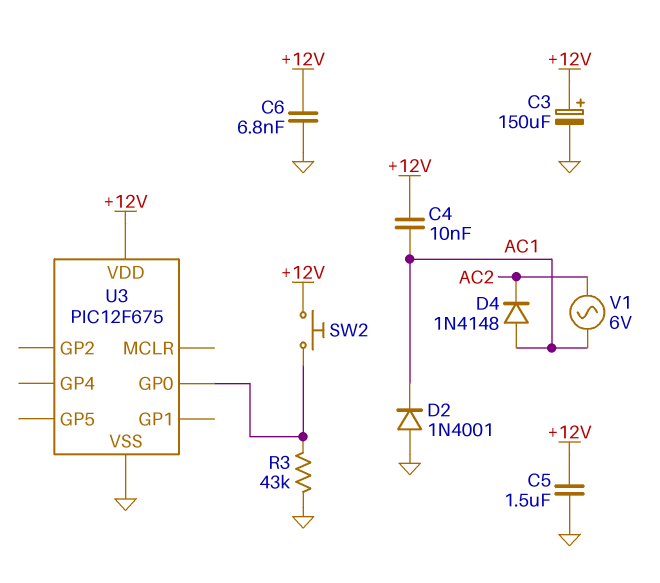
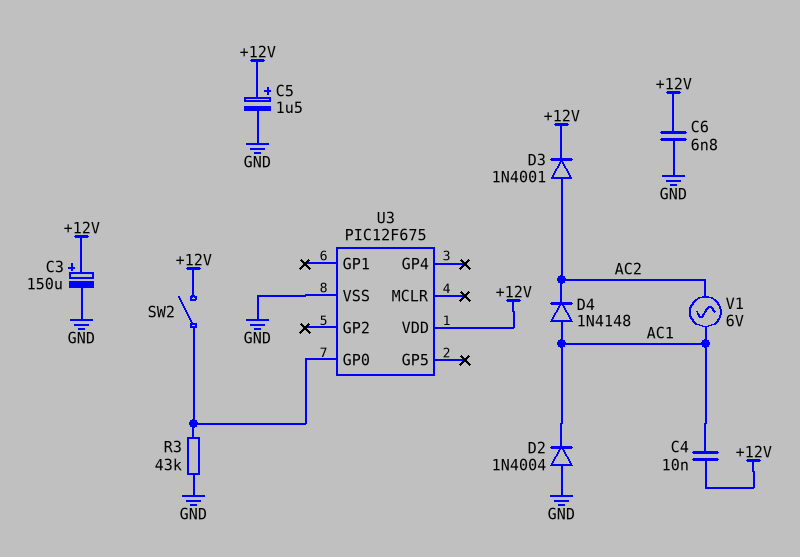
C5: 1.5uF (+12V, GND) -> 1.5uF (plus +12V, minus GND)
D2: diode 1N4001 (A GND, K AC1) -> diode 1N4004 (A GND, K AC1)
D3: none -> diode 1N4001 (A AC2, K +12V)
SW2: button (+12V, U3/GP0) -> switch (+12V, U3/GP0)

